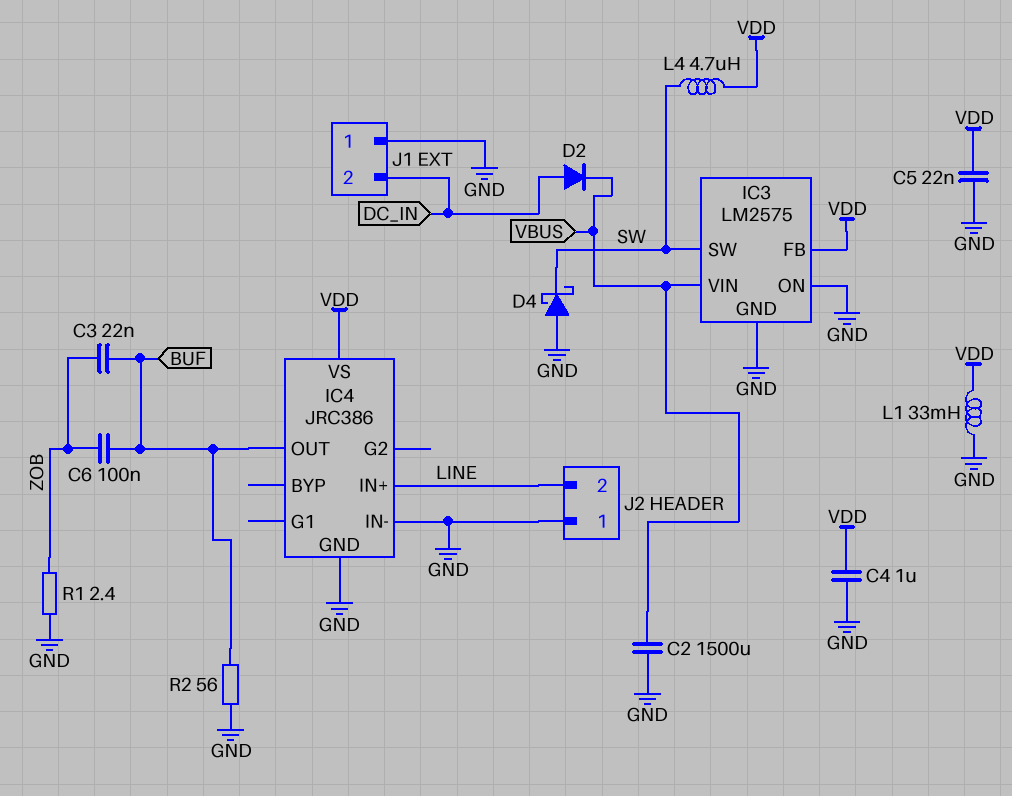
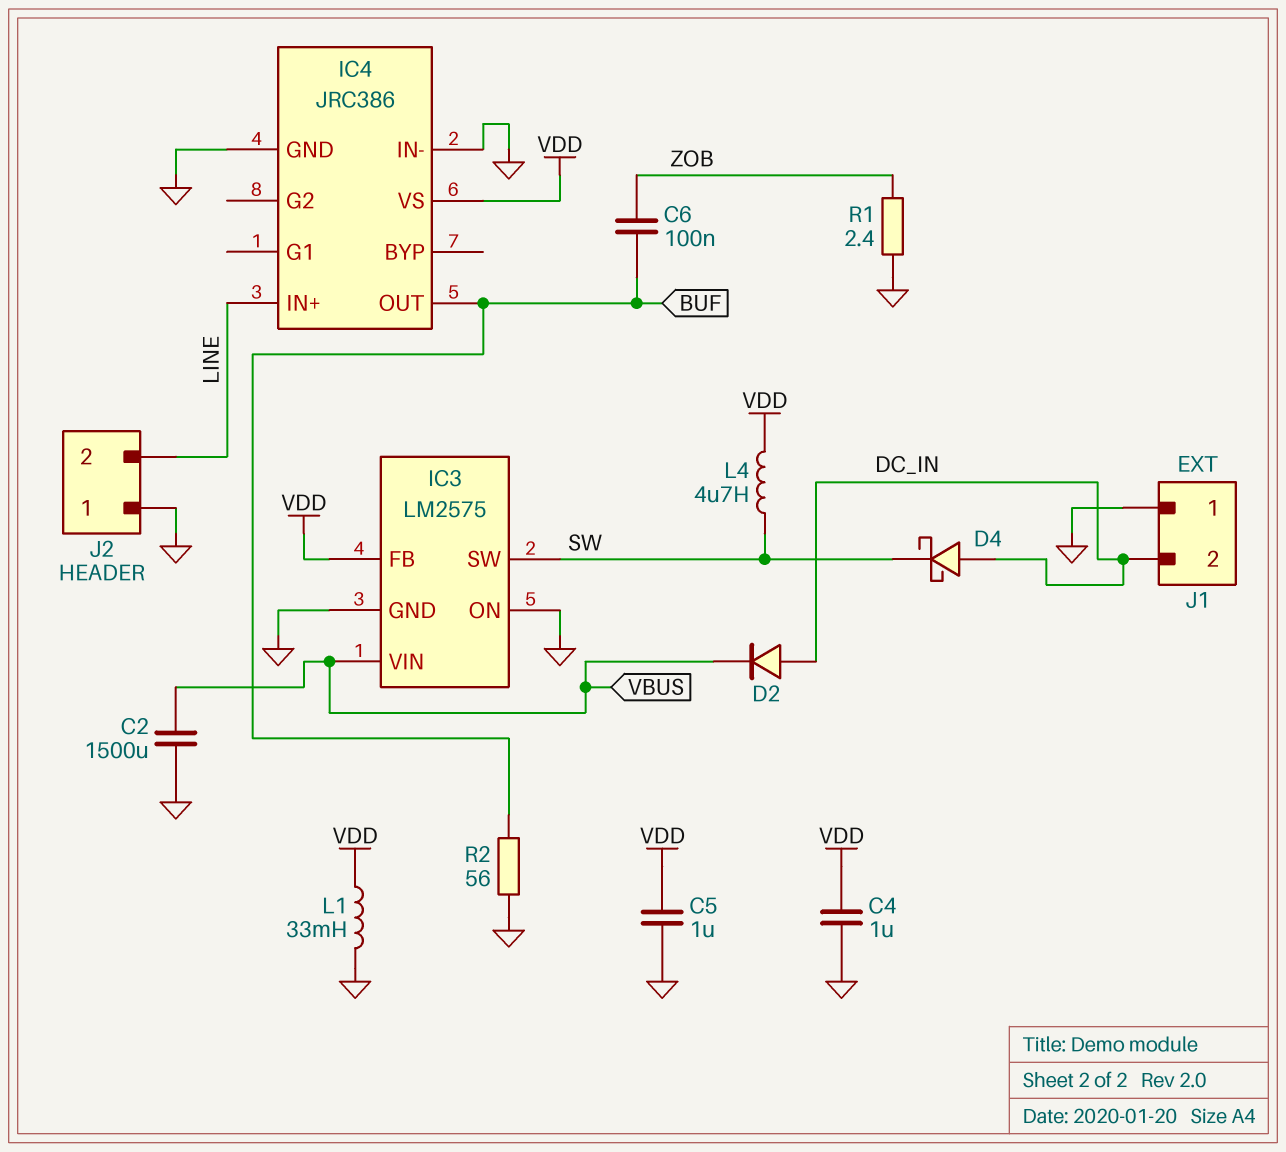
C3: 22nF (BUF, ZOB) -> none
C5: 22nF (GND, VDD) -> 1uF (GND, VDD)
D4: schottky (A GND, K SW) -> schottky (A DC_IN, K SW)

